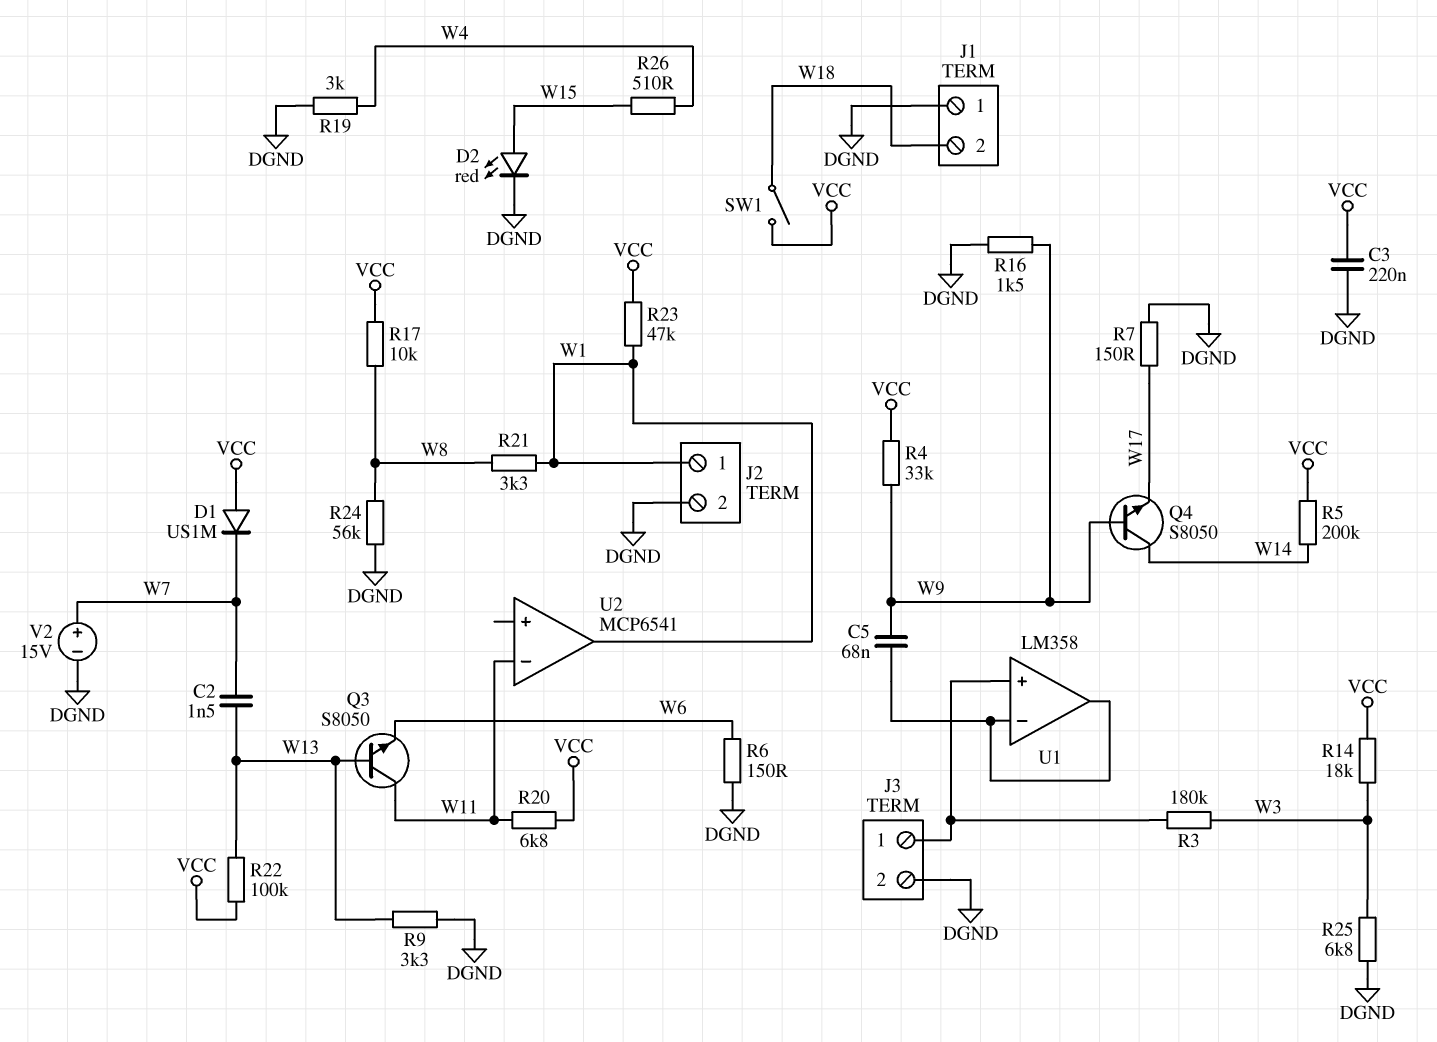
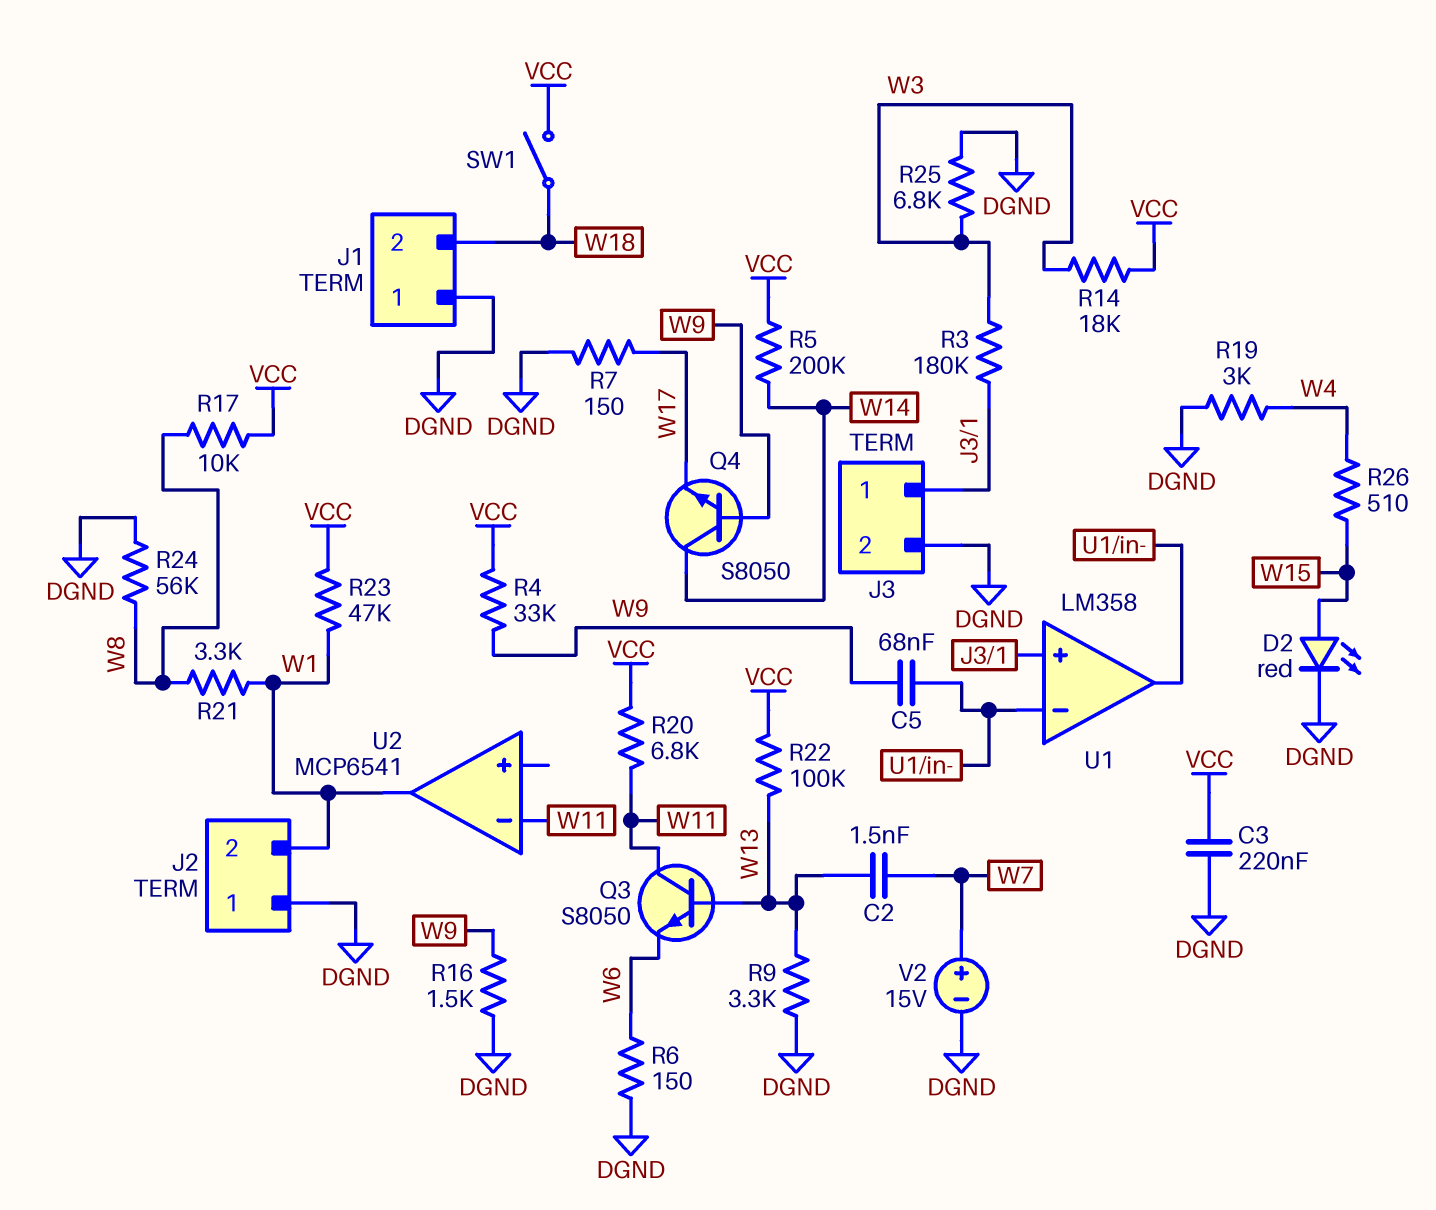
D1: diode US1M (A VCC, K W7) -> none
J2 pin 1: W1 -> DGND
J2 pin 2: DGND -> W1

